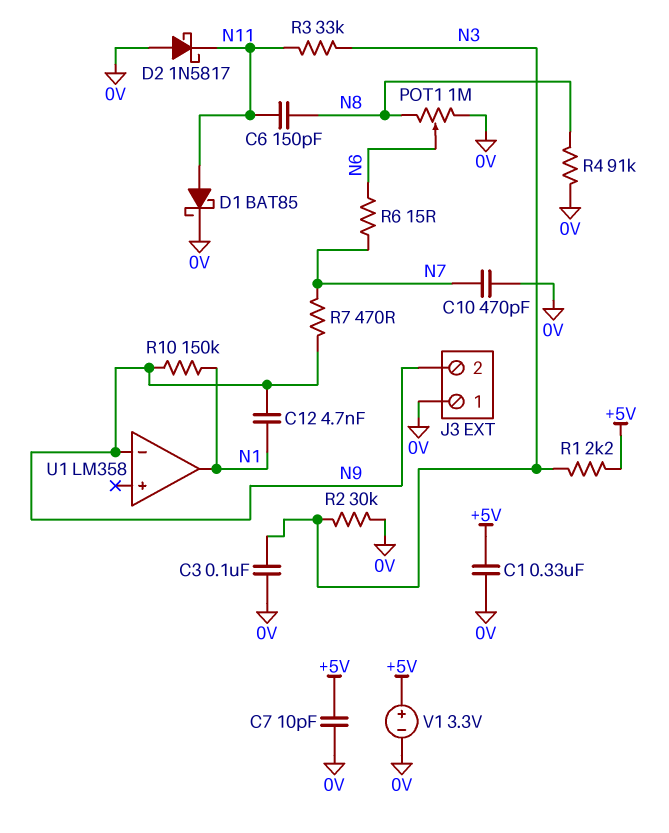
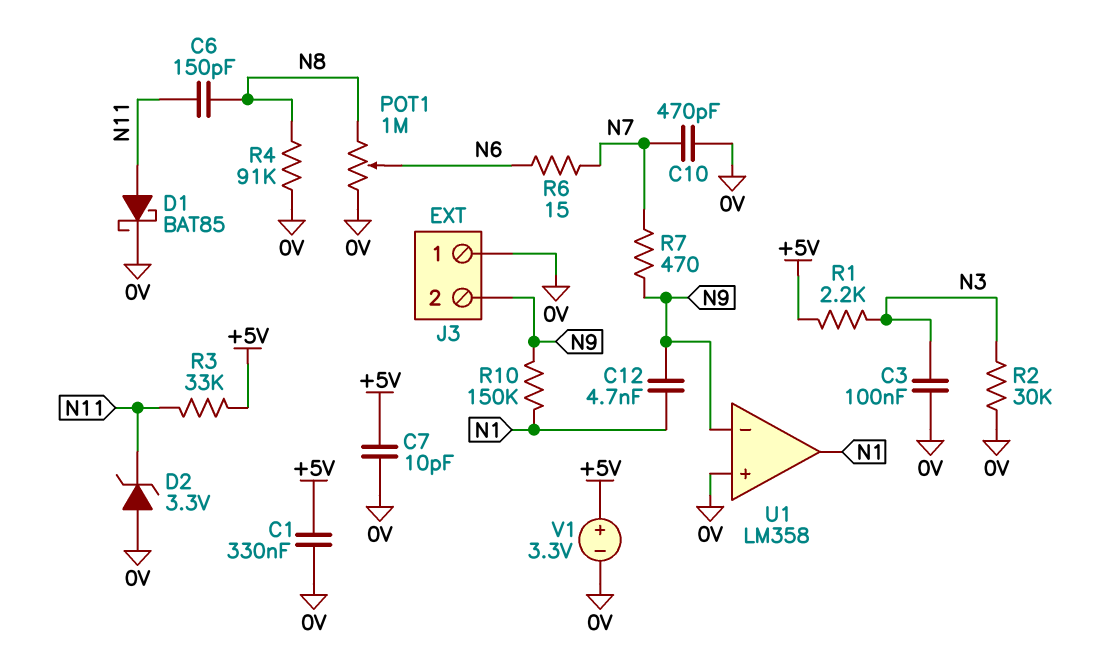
D2: schottky 1N5817 (A 0V, K N11) -> zener 3.3V (A 0V, K N11)
R3: 33k (N3, N11) -> 33k (+5V, N11)
U1 pin in+: none -> 0V

